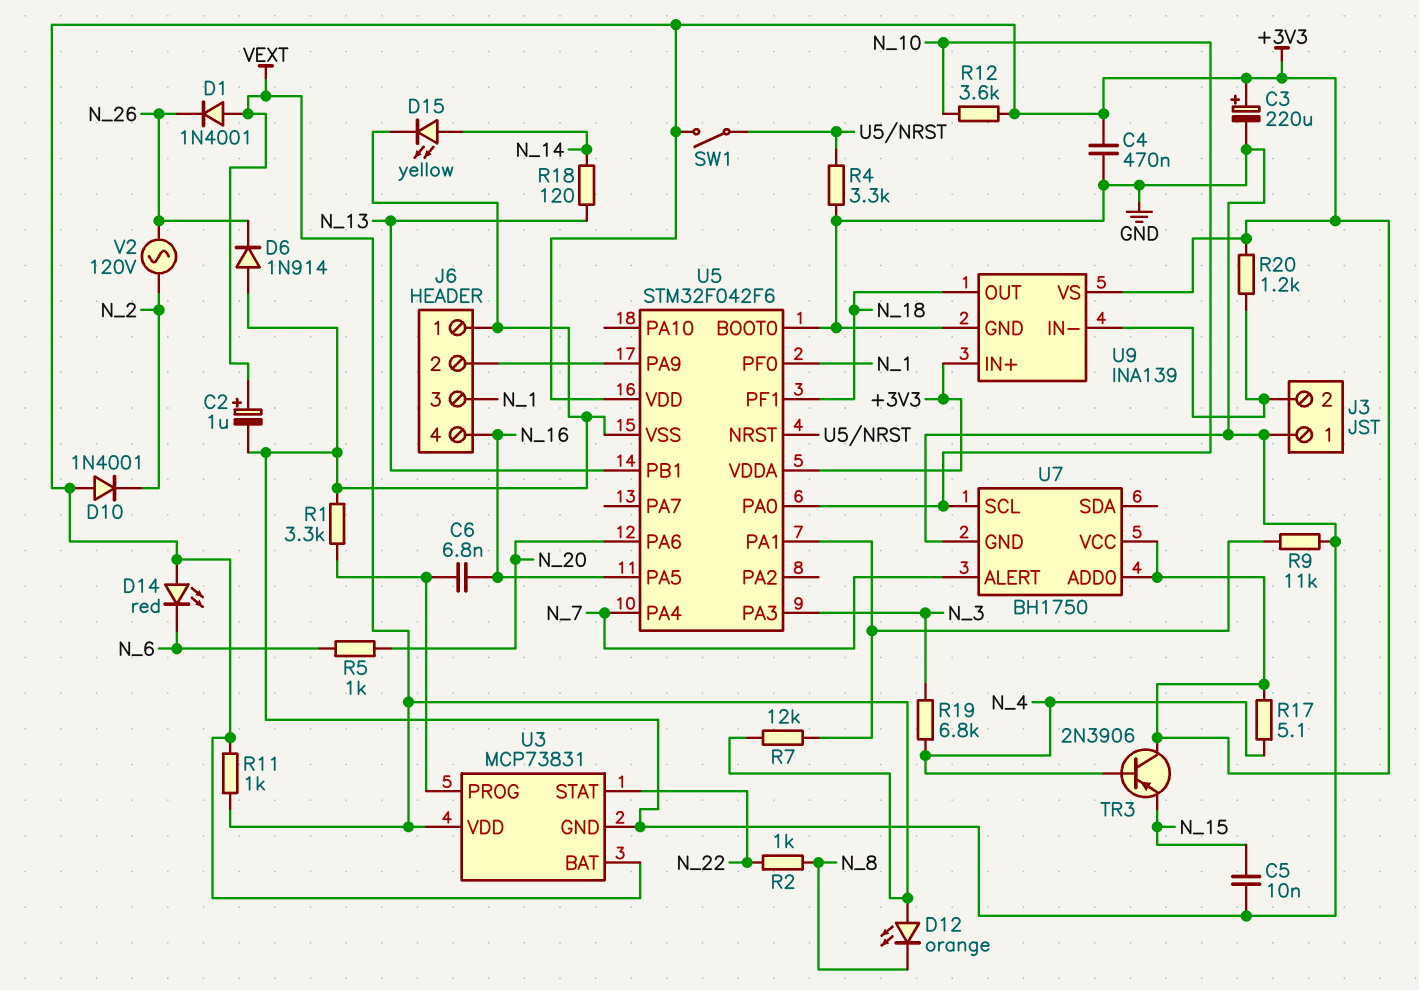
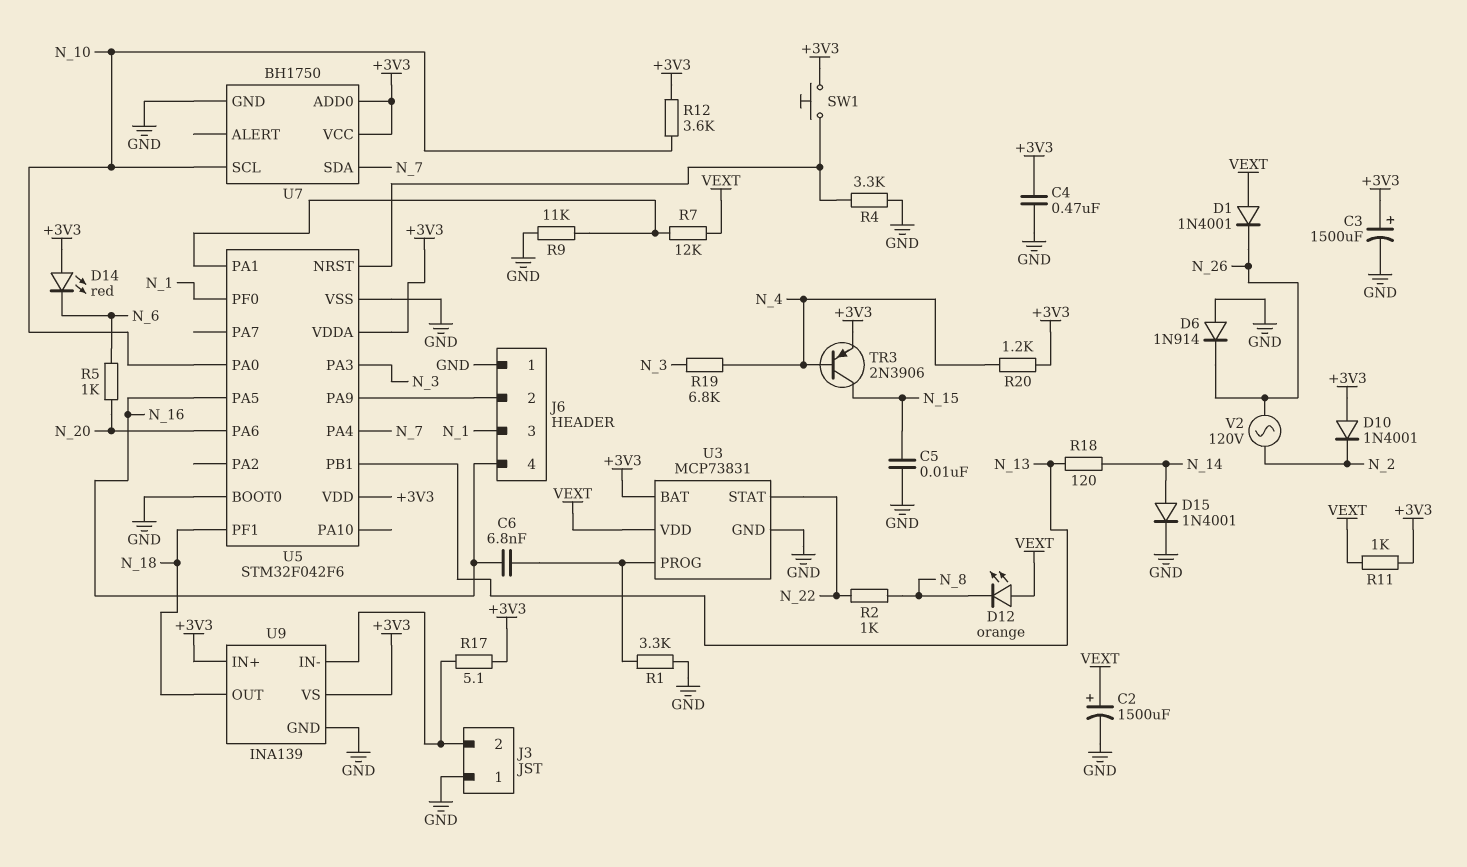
C2: 1uF (plus VEXT, minus GND) -> 1500uF (plus VEXT, minus GND)
C3: 220uF (plus +3V3, minus GND) -> 1500uF (plus +3V3, minus GND)
D15: LED yellow (A N_14, K GND) -> diode 1N4001 (A N_14, K GND)
R17: 5.1 (+3V3, N_4) -> 5.1 (+3V3, J3/2)
R20: 1.2k (+3V3, J3/2) -> 1.2k (+3V3, N_4)
SW1: switch (+3V3, U5/NRST) -> button (+3V3, U5/NRST)
TR3: PNP 2N3906 (B N_4, C +3V3, E N_15) -> PNP 2N3906 (B N_4, C N_15, E +3V3)
U7 pin ALERT: N_7 -> none
U7 pin SDA: none -> N_7

